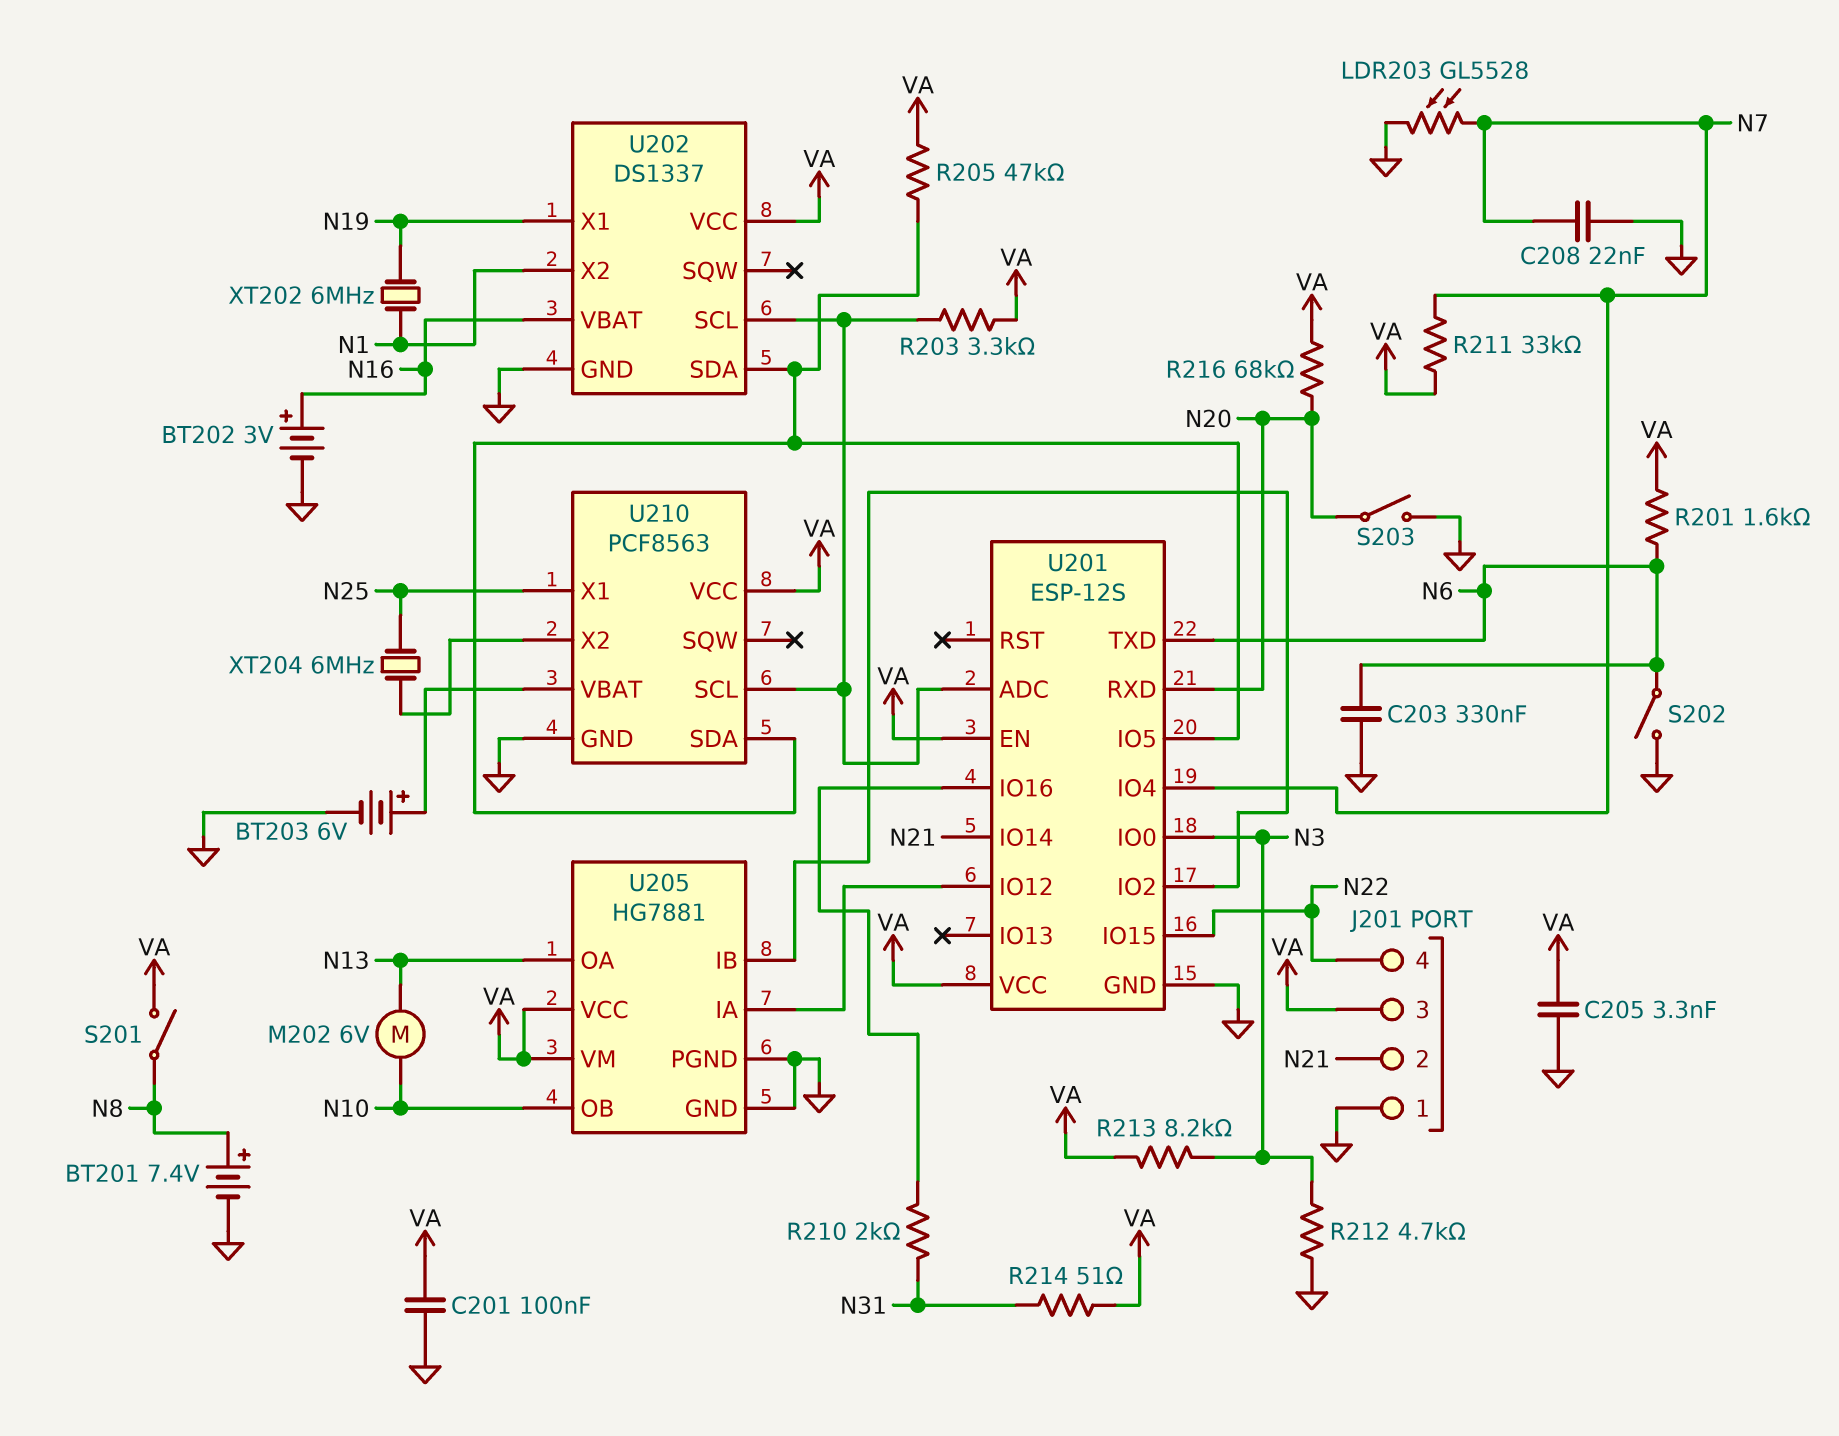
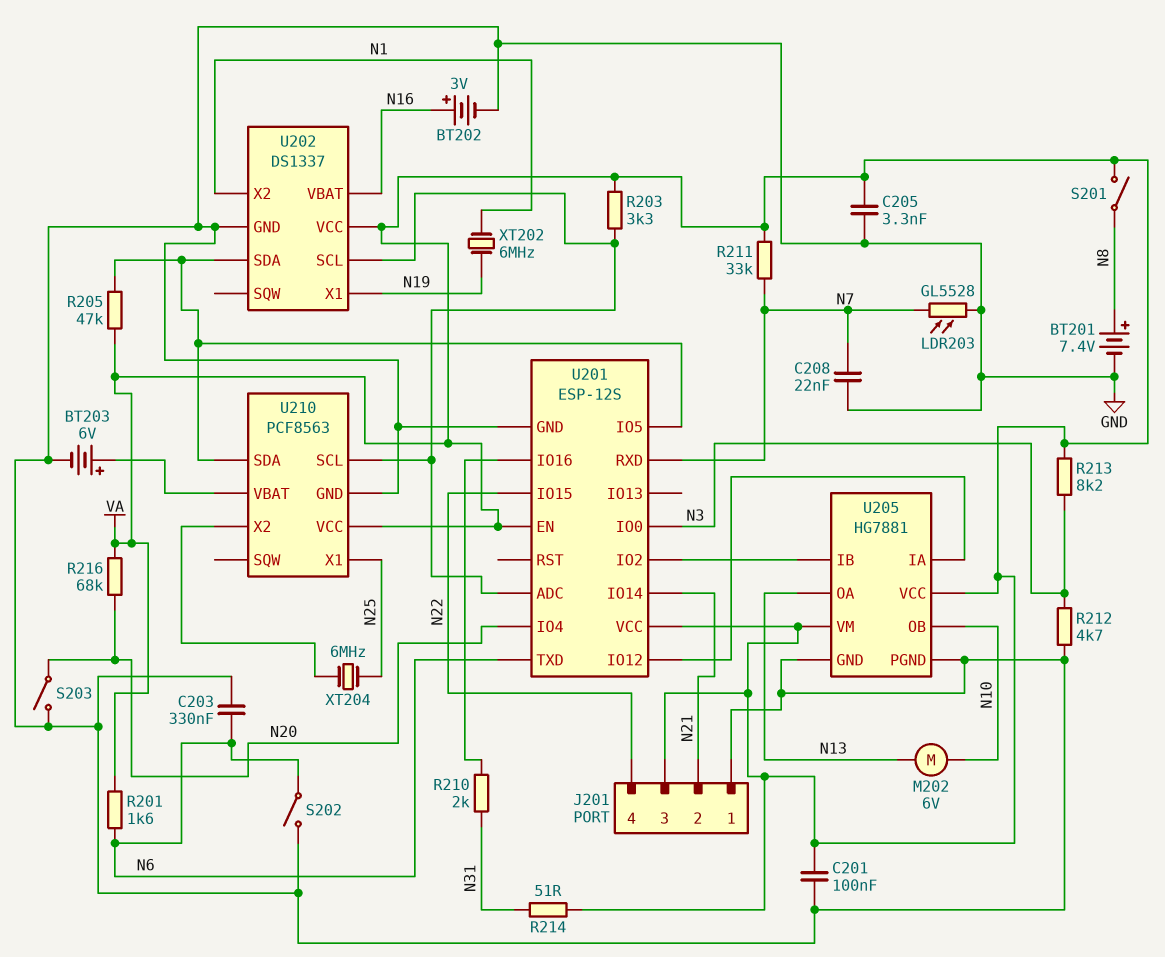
U201 pin IO4: N7 -> N20
U201 pin RXD: N20 -> N7

